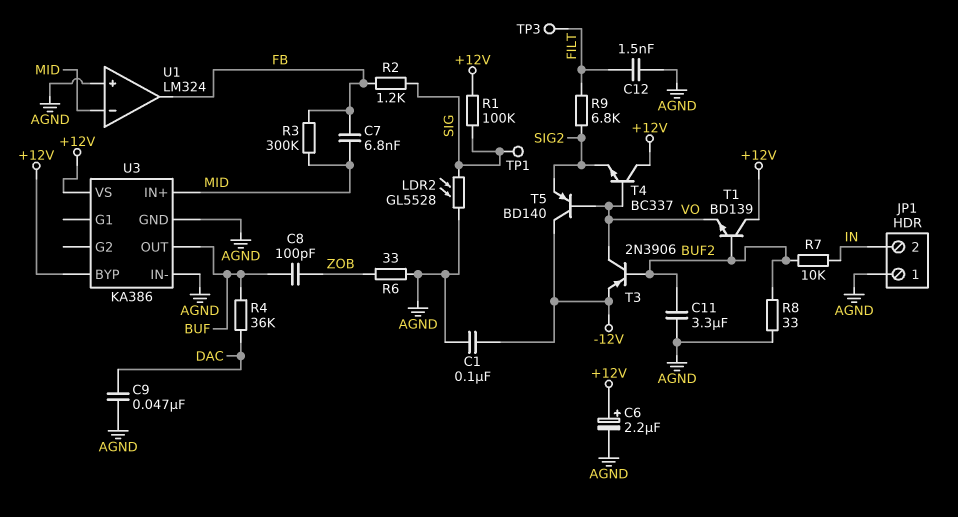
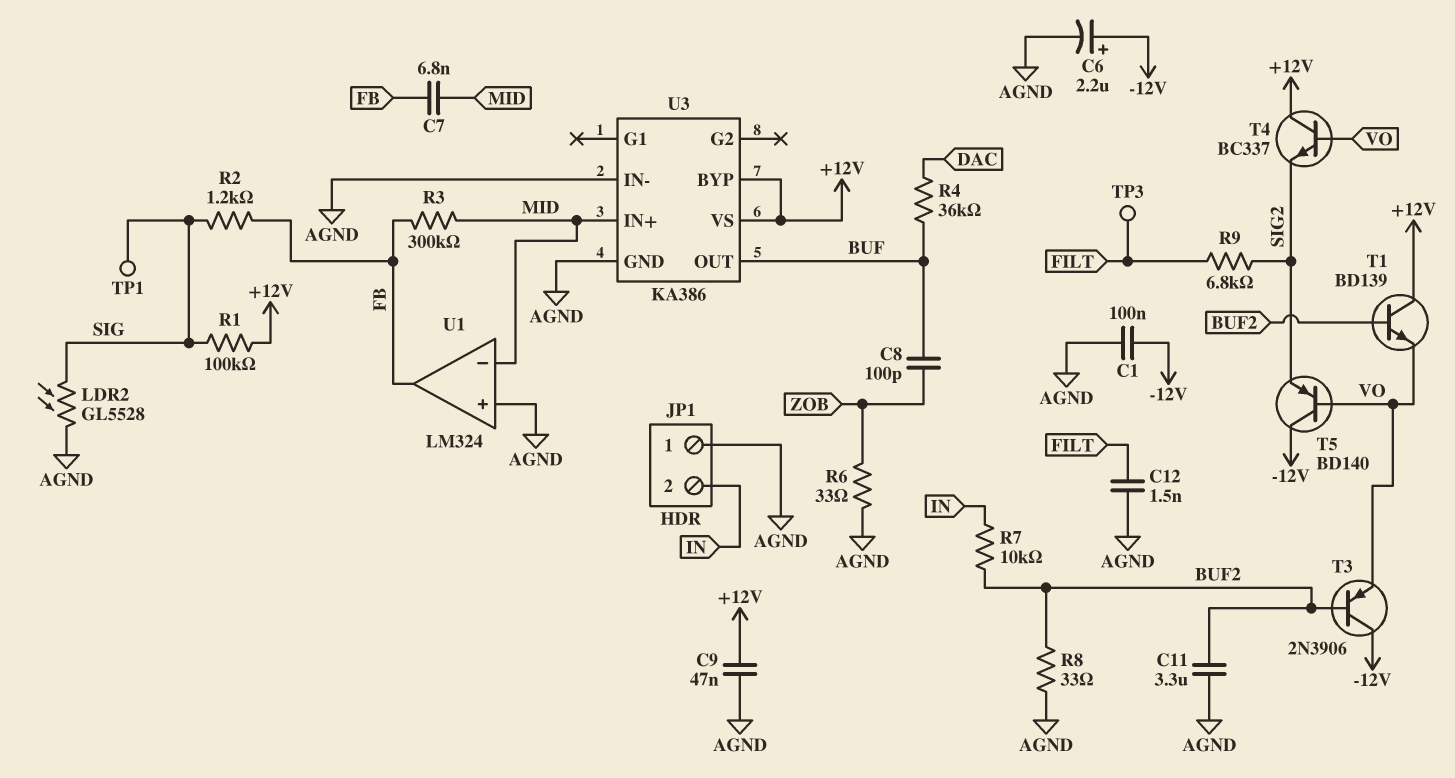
C6: 2.2uF (plus +12V, minus AGND) -> 2.2uF (plus -12V, minus AGND)
C9: 47nF (AGND, DAC) -> 47nF (+12V, AGND)
T3: PNP 2N3906 (B BUF2, C VO, E -12V) -> PNP 2N3906 (B BUF2, C -12V, E VO)

